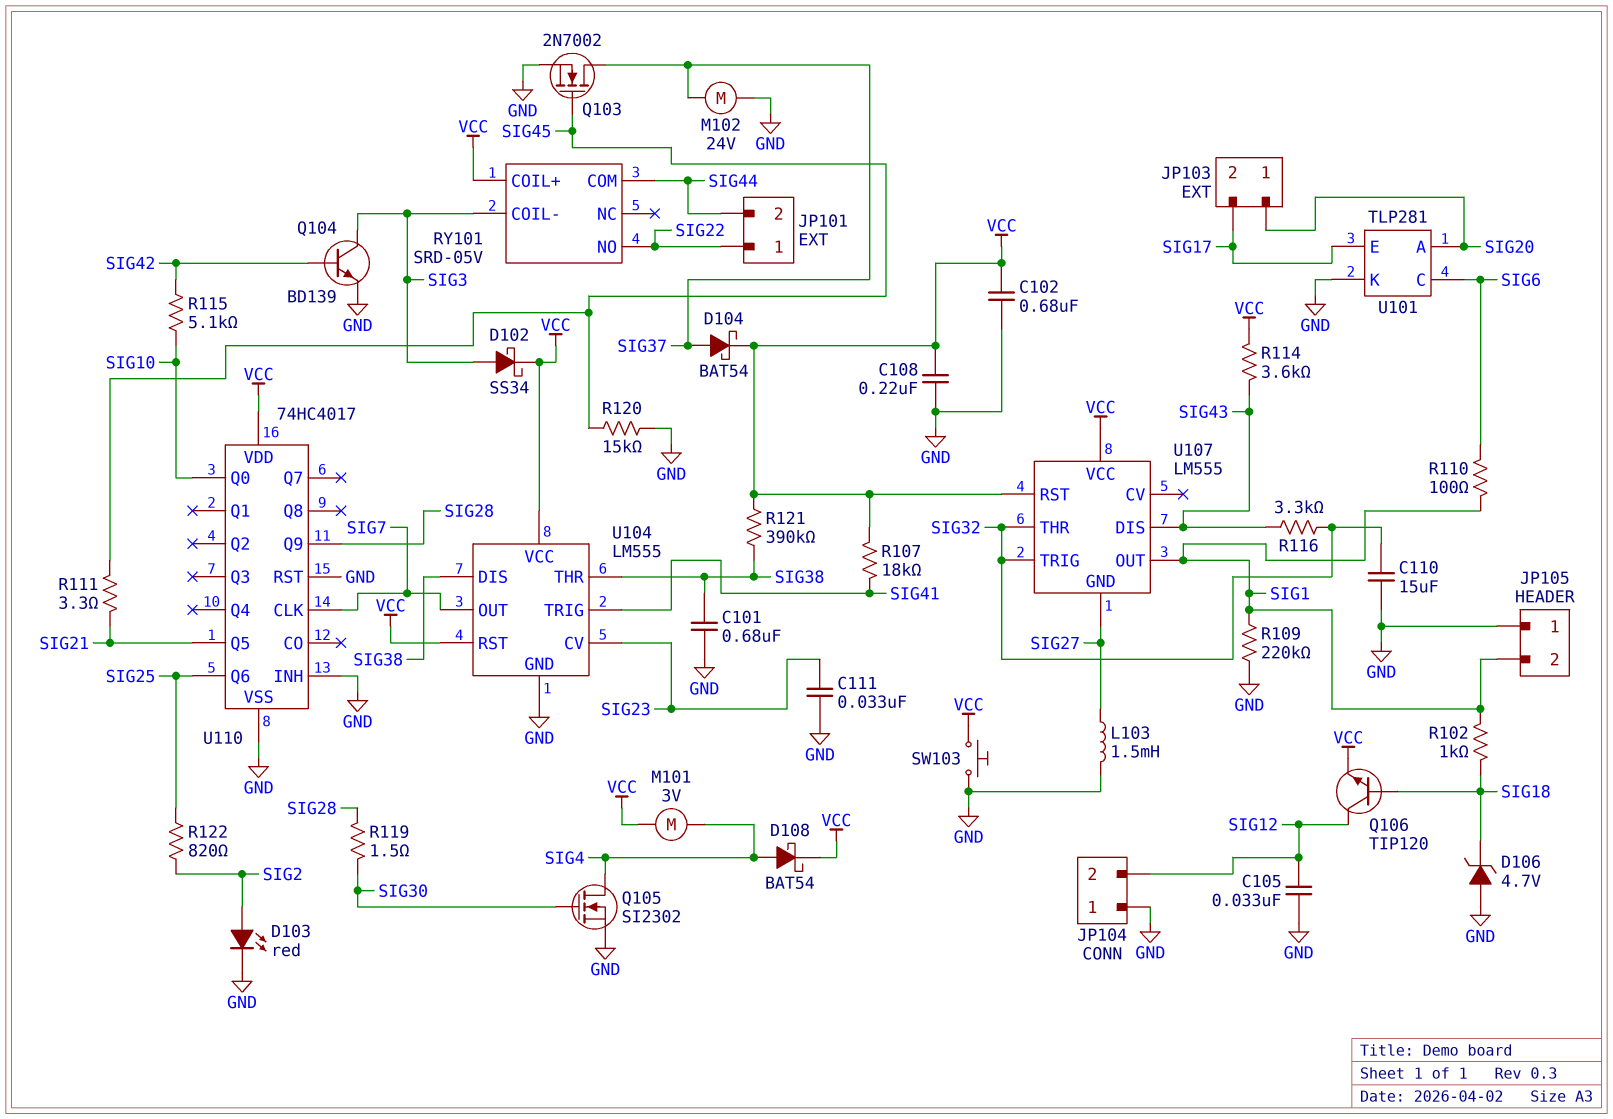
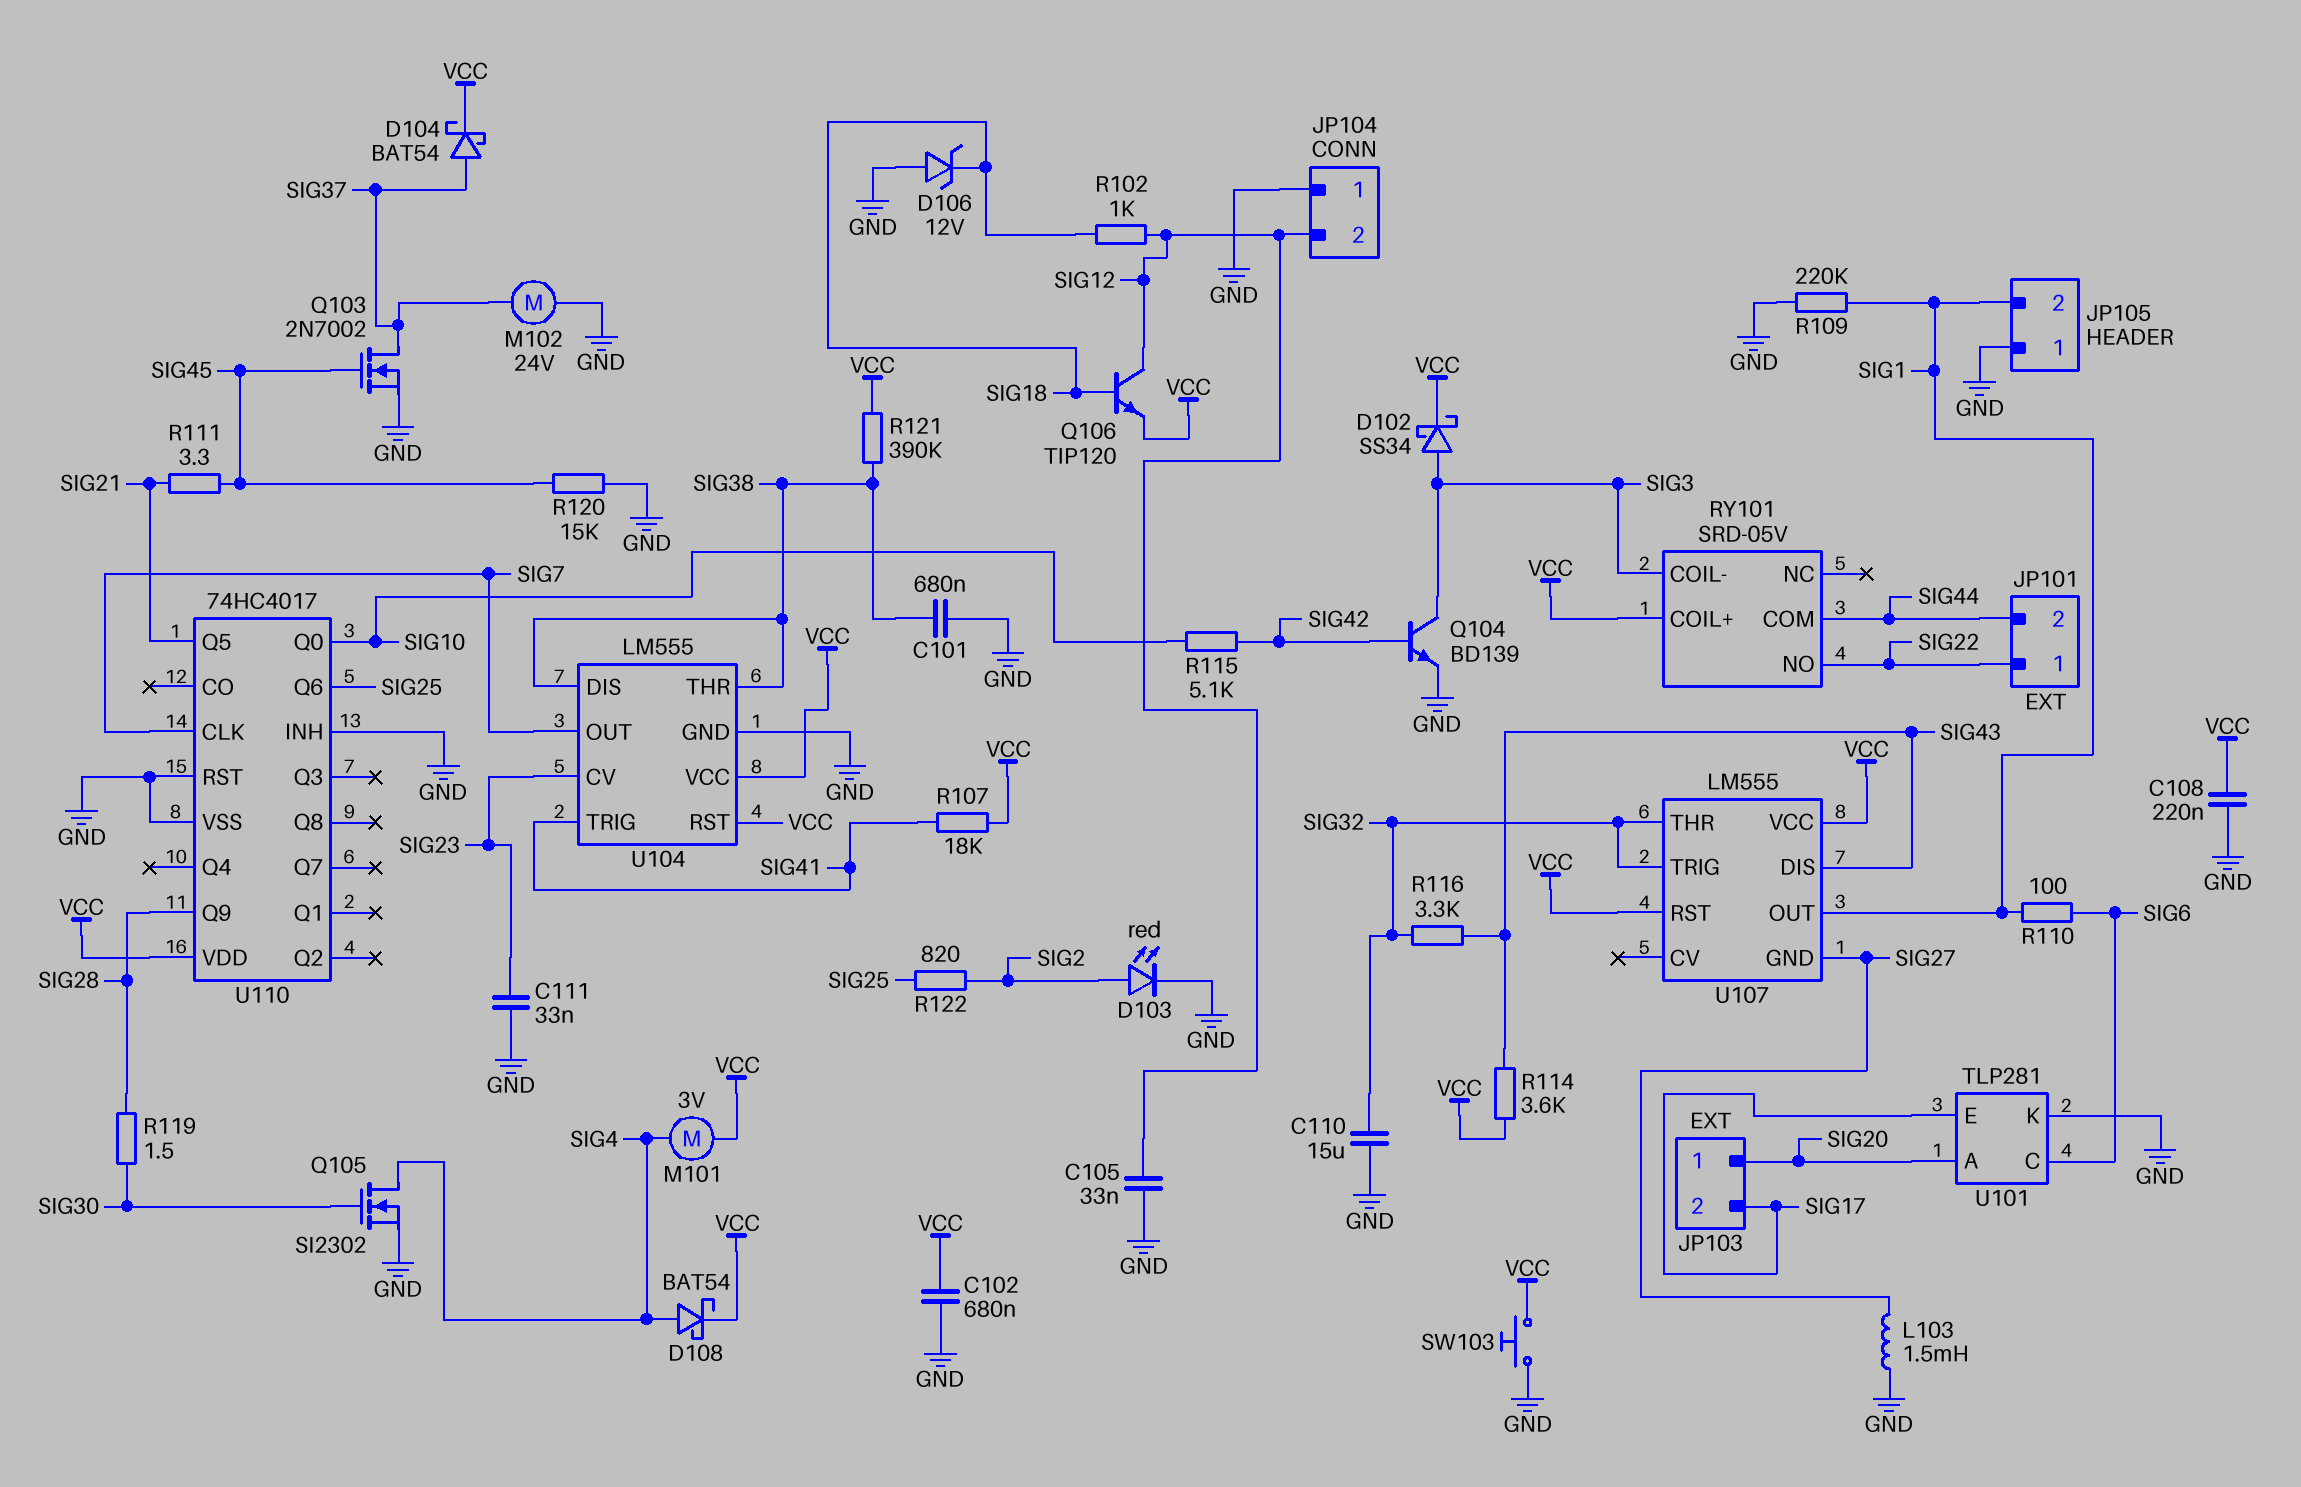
D106: zener 4.7V (A GND, K SIG18) -> zener 12V (A GND, K SIG18)
R102: 1k (SIG1, SIG18) -> 1k (SIG12, SIG18)

